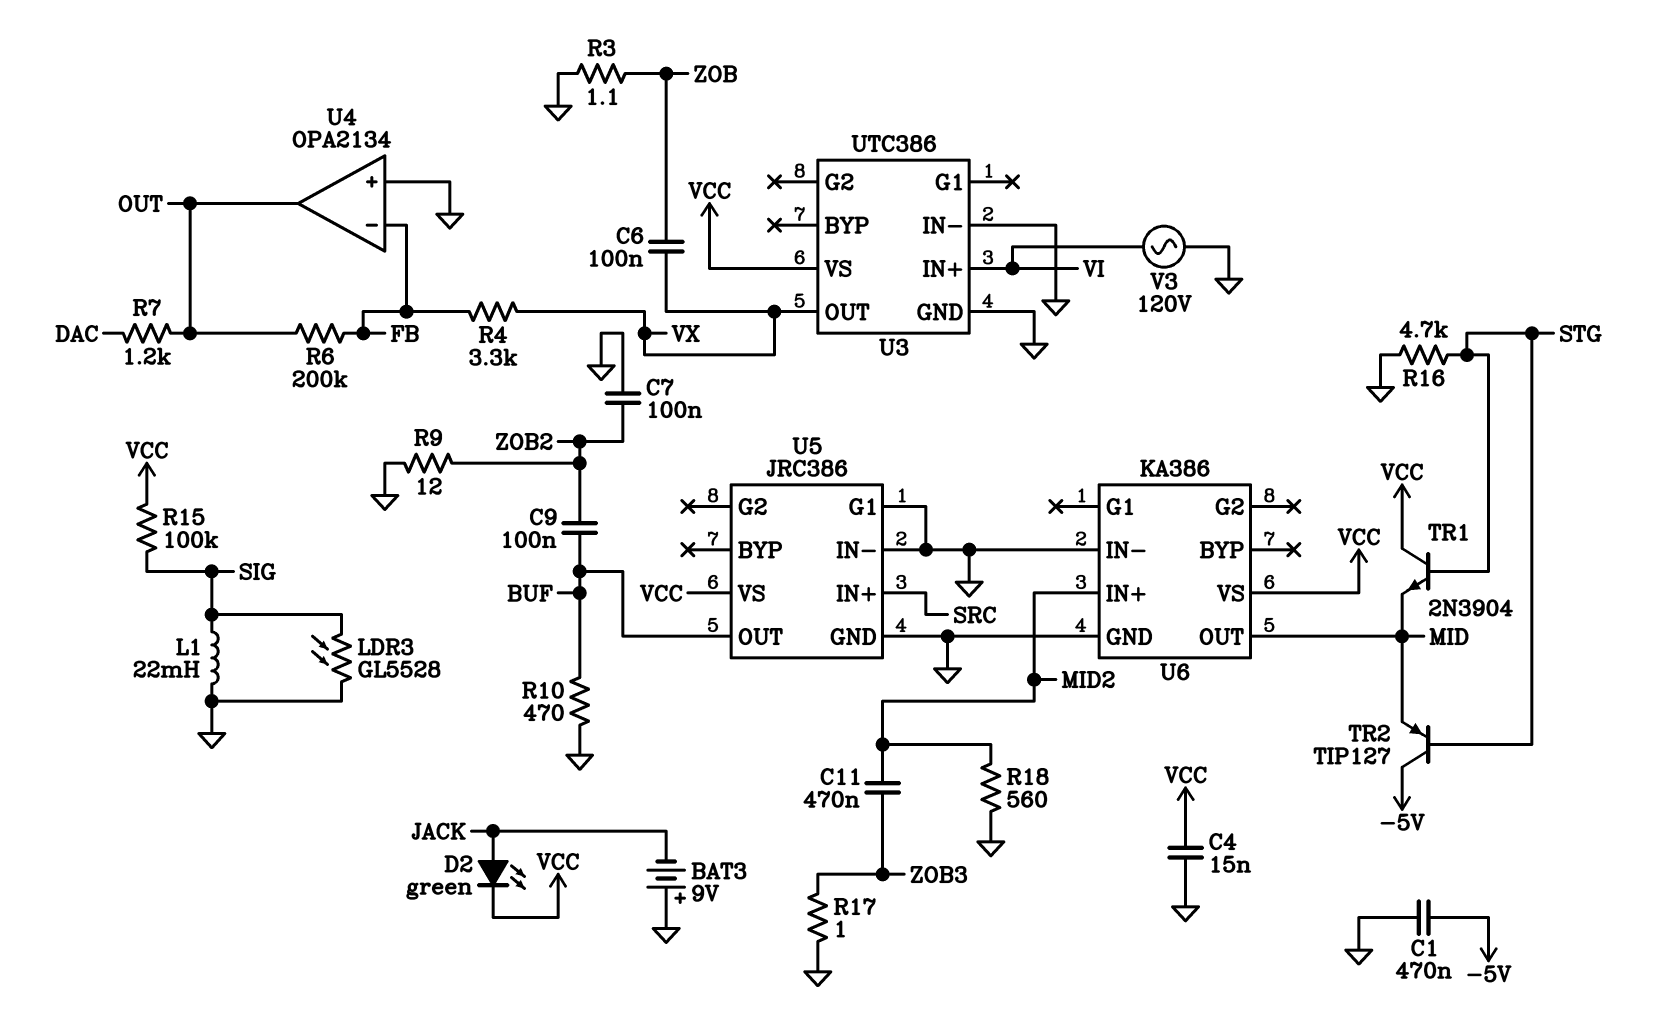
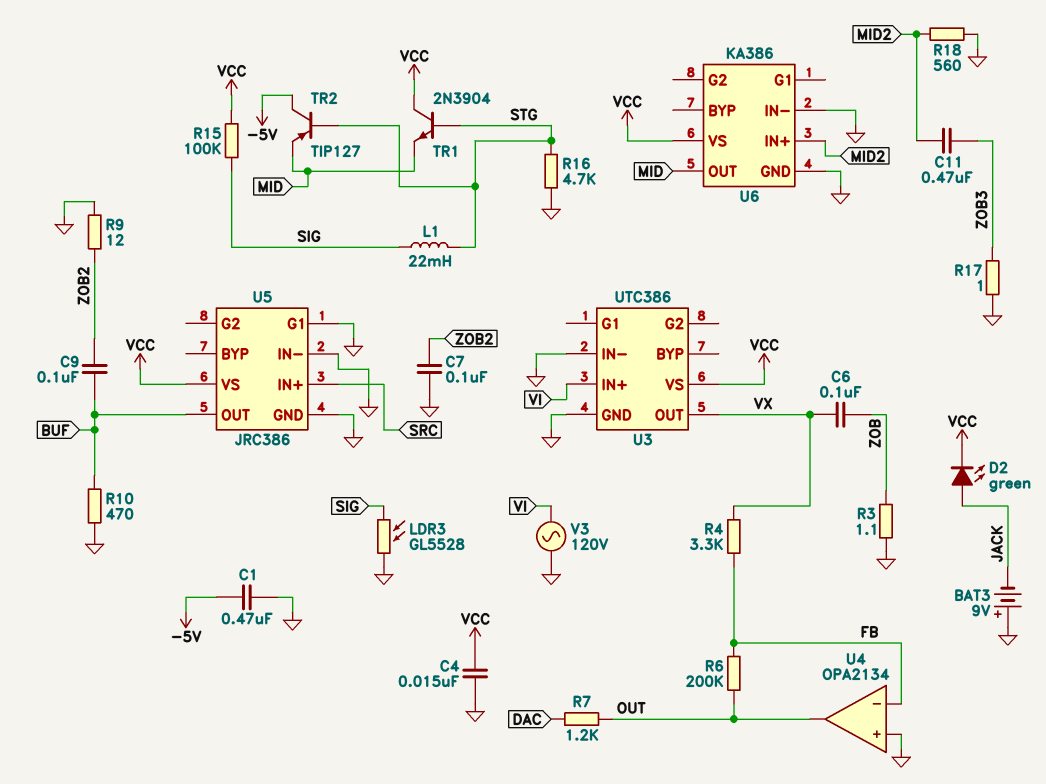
L1: 22mH (GND, SIG) -> 22mH (SIG, STG)

